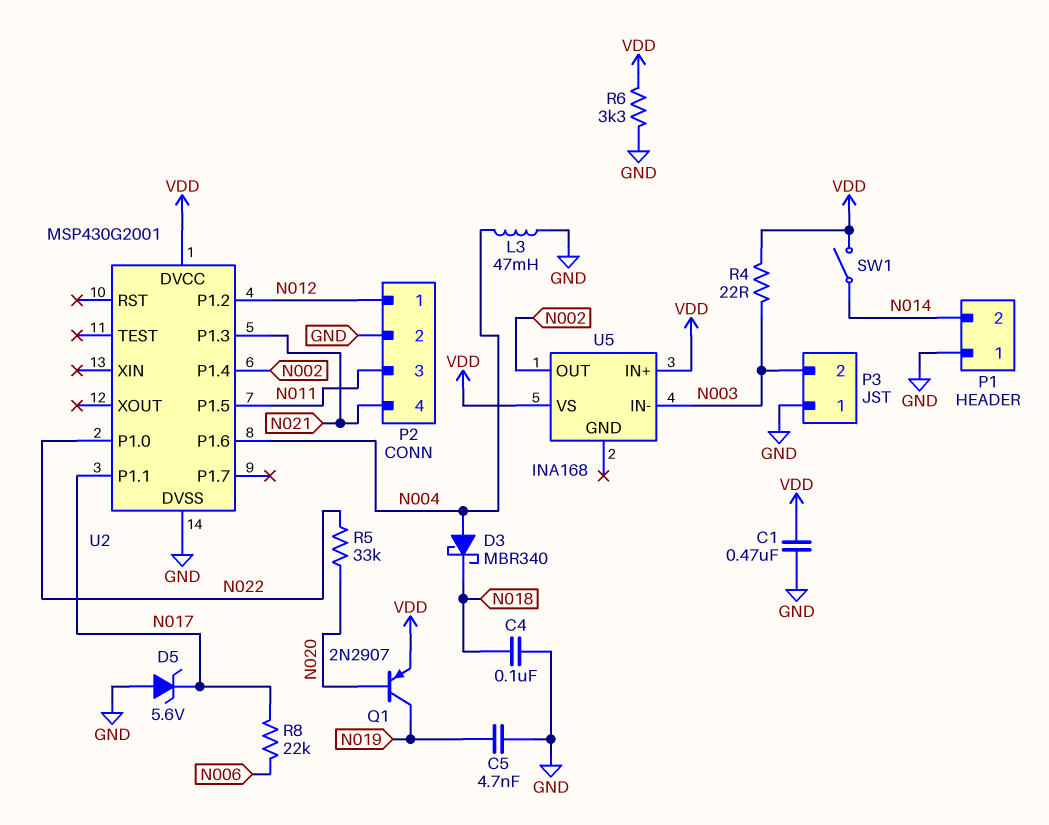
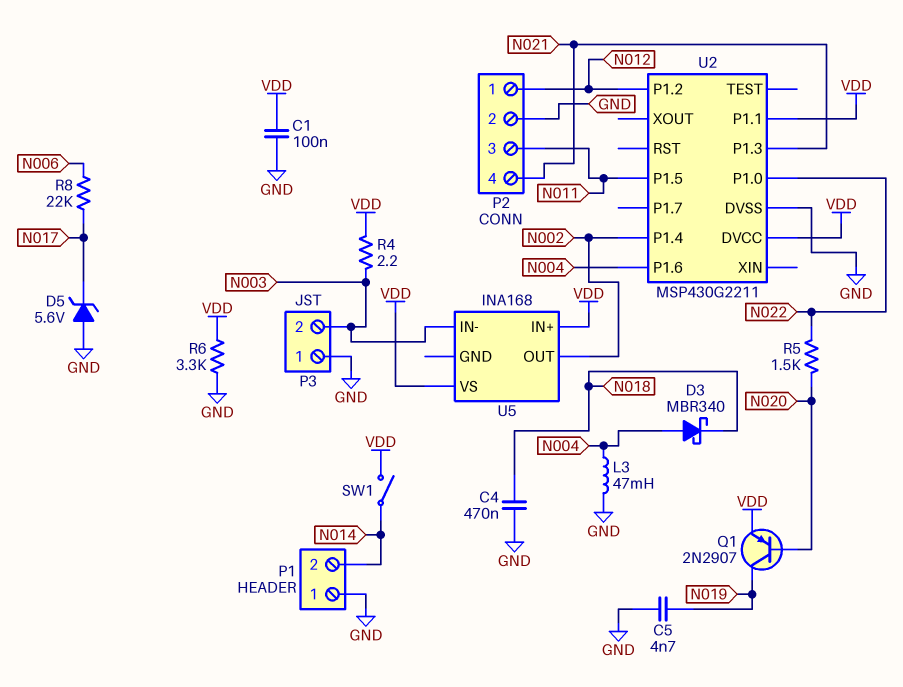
C1: 470nF (GND, VDD) -> 100nF (GND, VDD)
C4: 100nF (GND, N018) -> 470nF (GND, N018)
R4: 22 (N003, VDD) -> 2.2 (N003, VDD)
R5: 33k (N020, N022) -> 1.5k (N020, N022)
U2: MSP430G2001 -> MSP430G2211
U2 pin P1.1: N017 -> VDD

